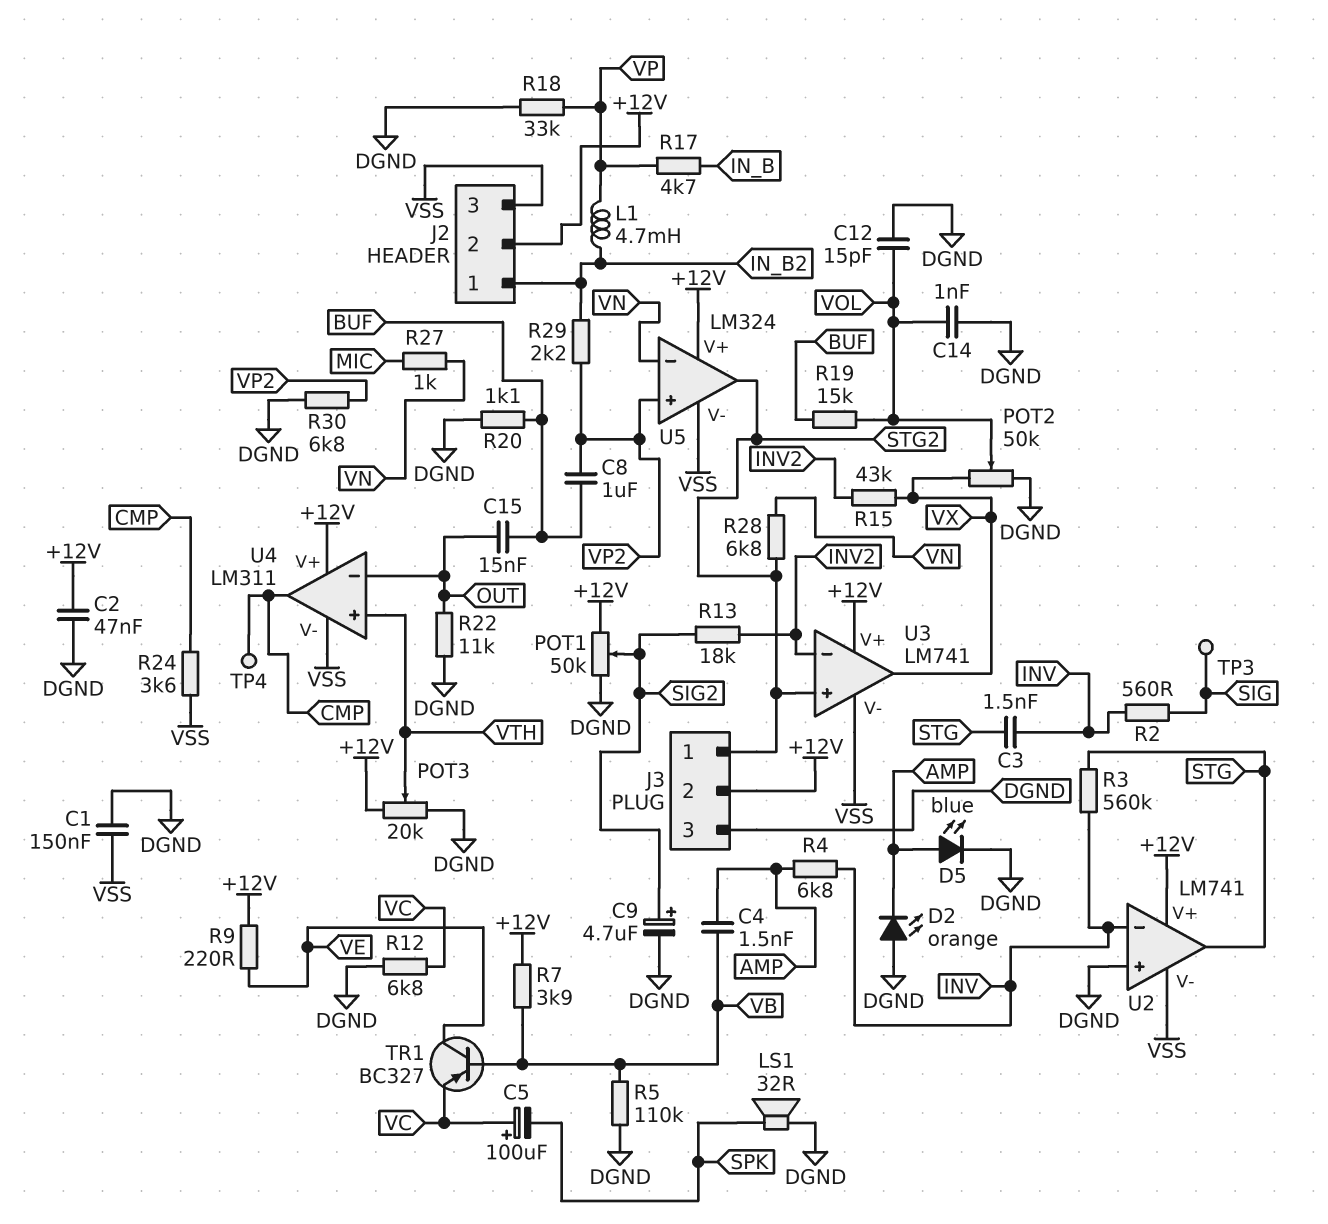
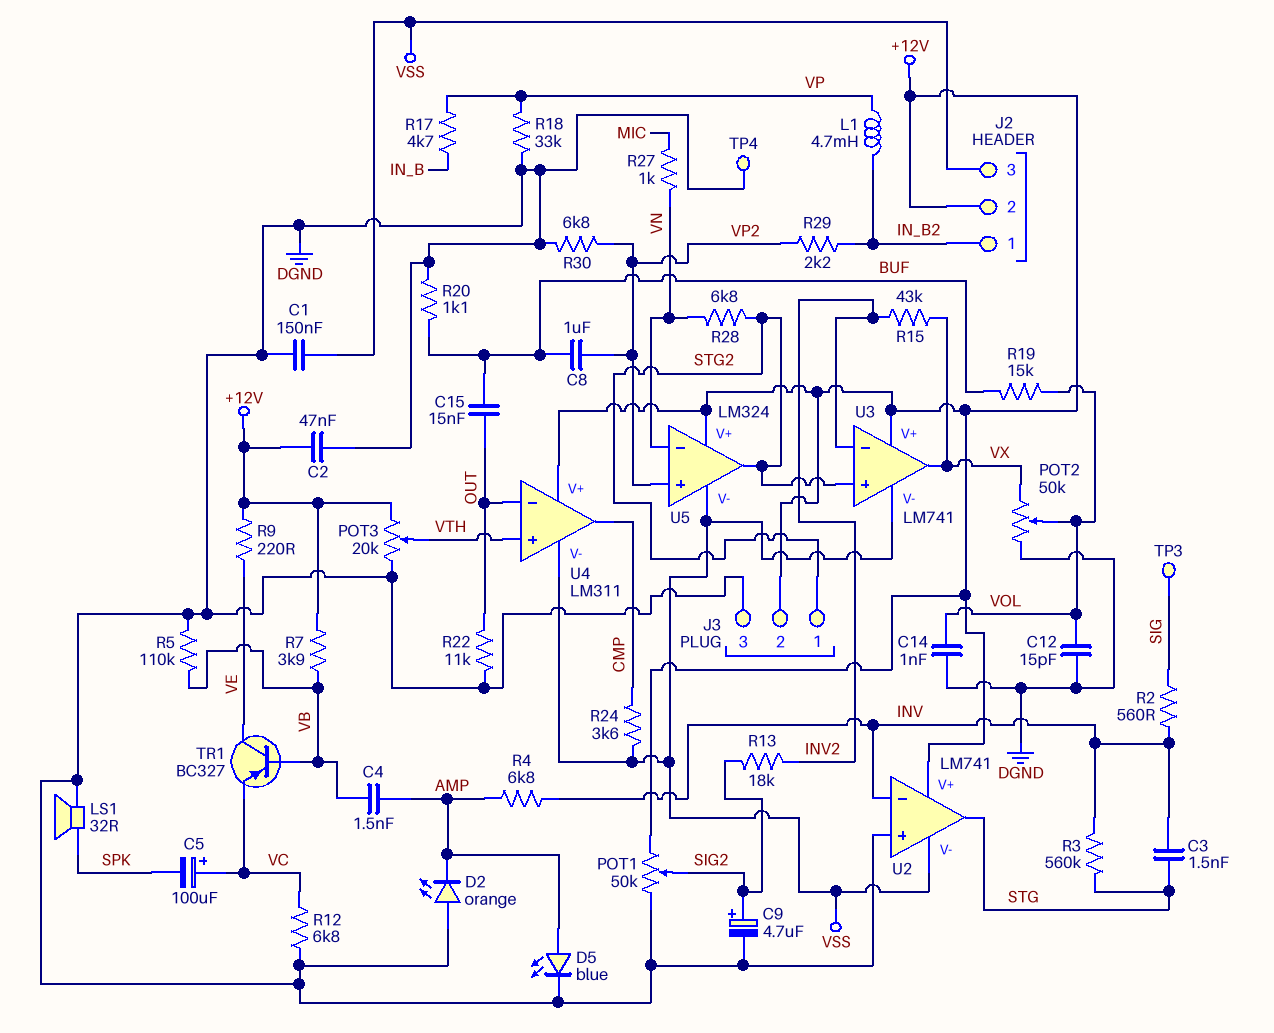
TP4: test point (CMP) -> test point (DGND)

